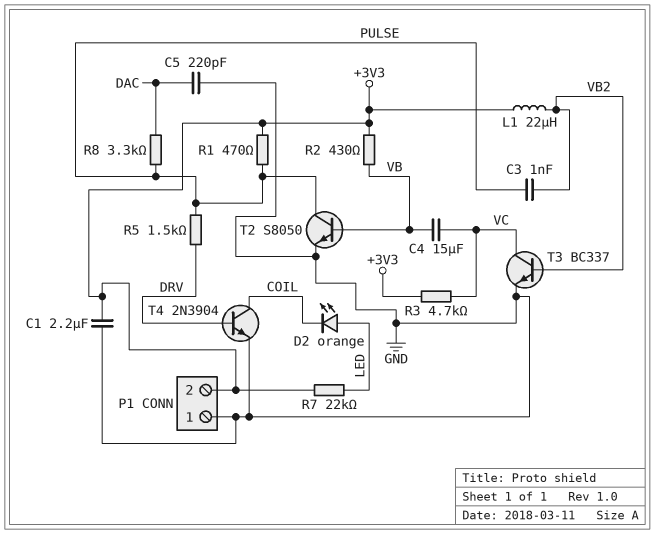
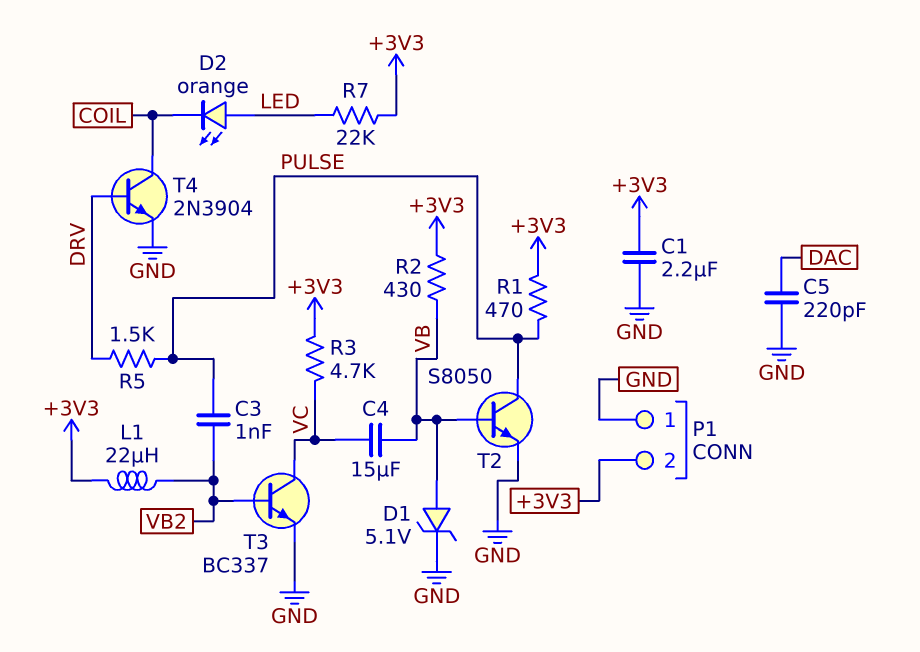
D1: none -> zener 5.1V (A VB, K GND)
R8: 3.3k (DAC, PULSE) -> none

